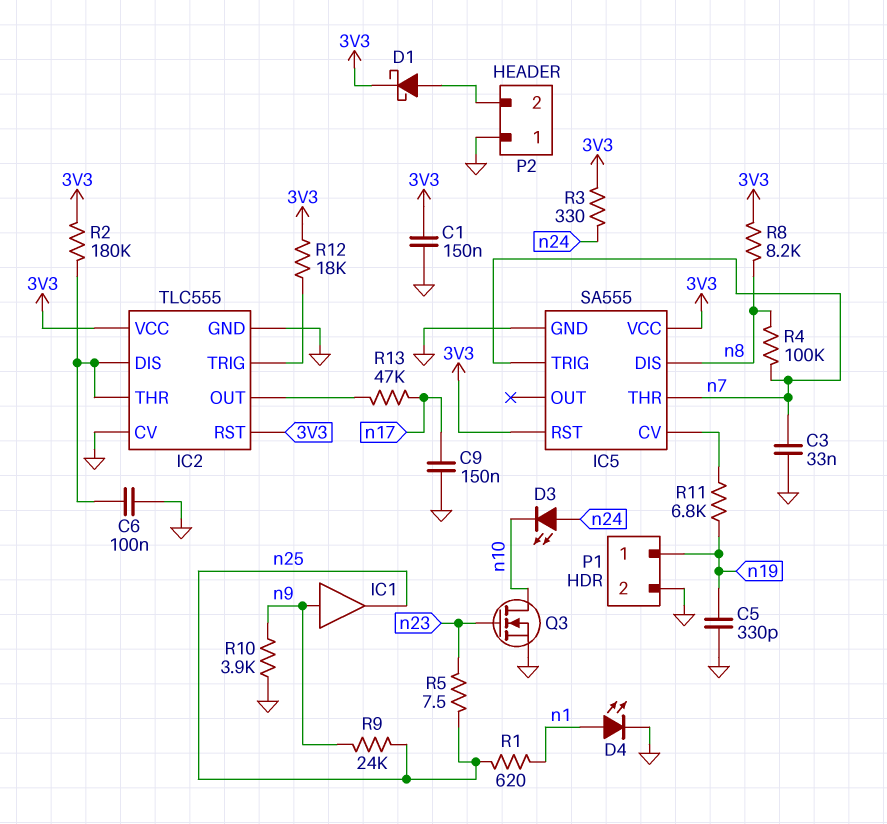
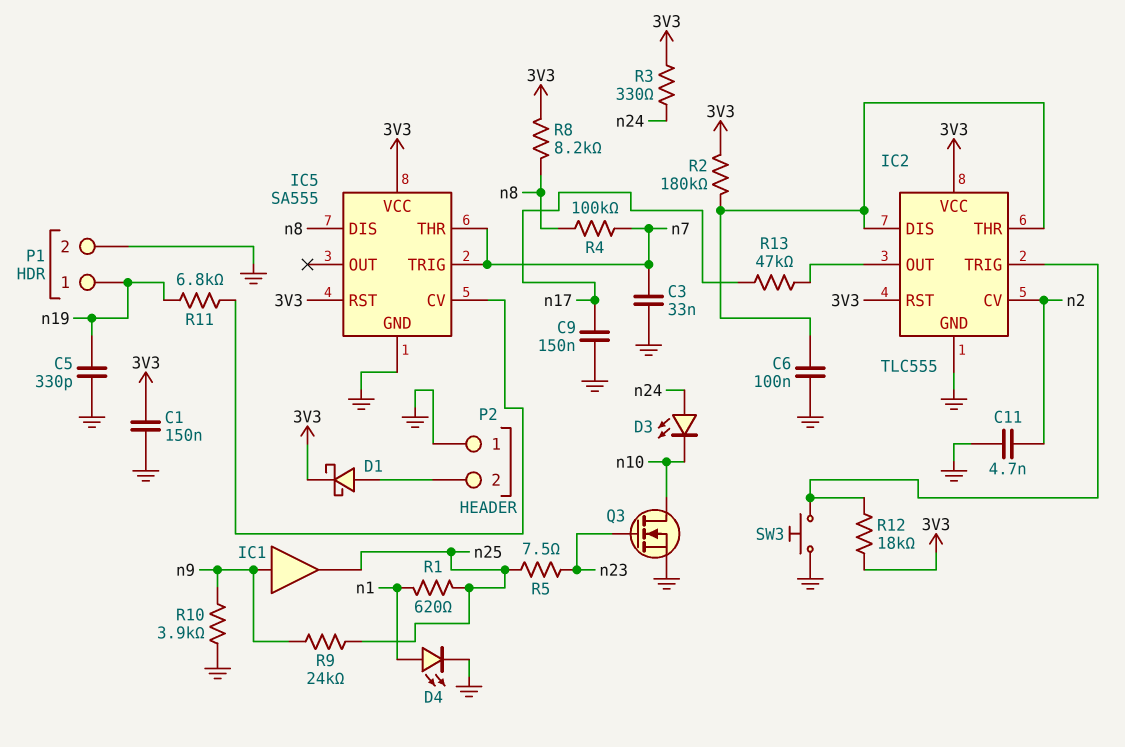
C11: none -> 4.7nF (GND, n2)
IC2 pin CV: GND -> n2
SW3: none -> button (GND, IC2/TRIG)

